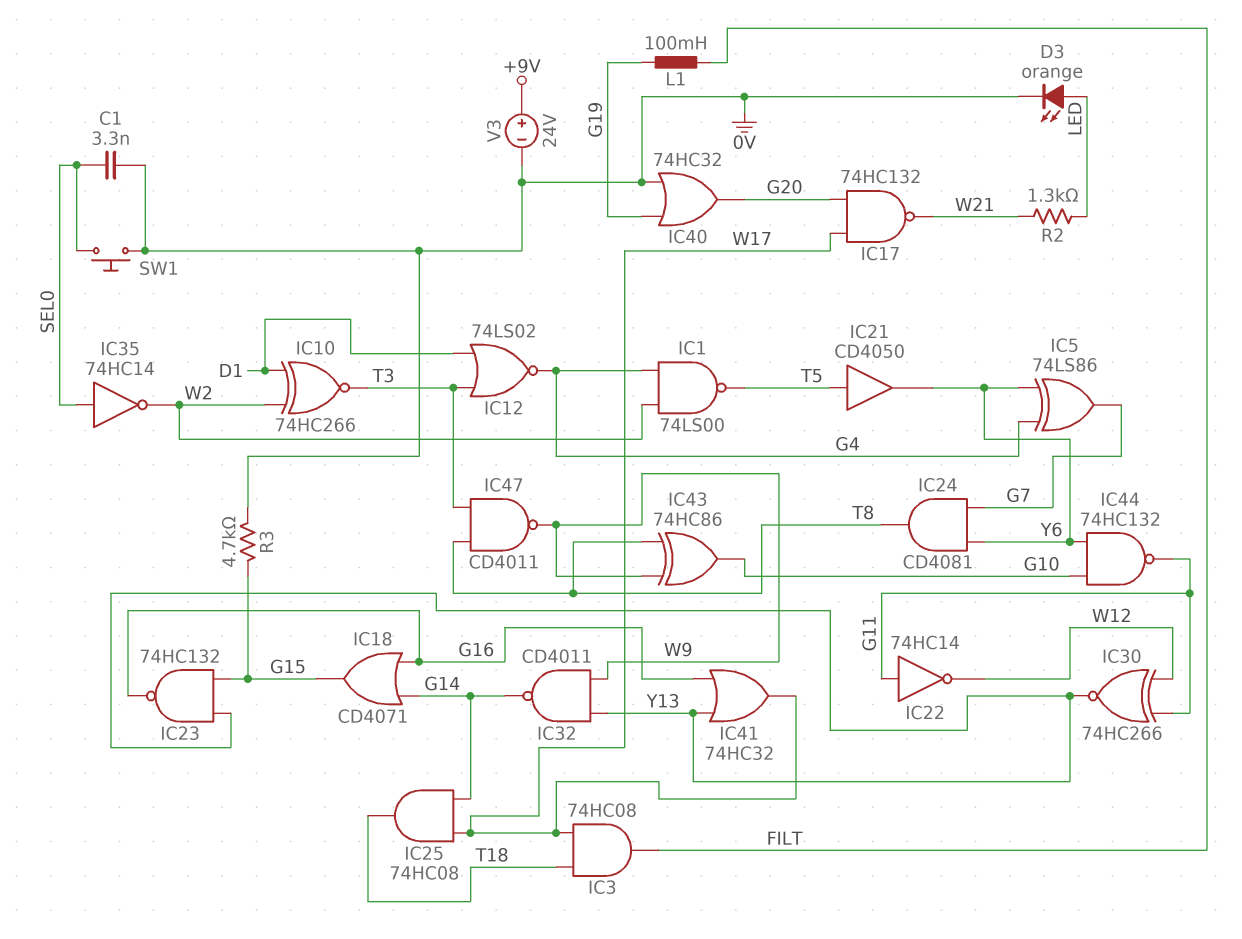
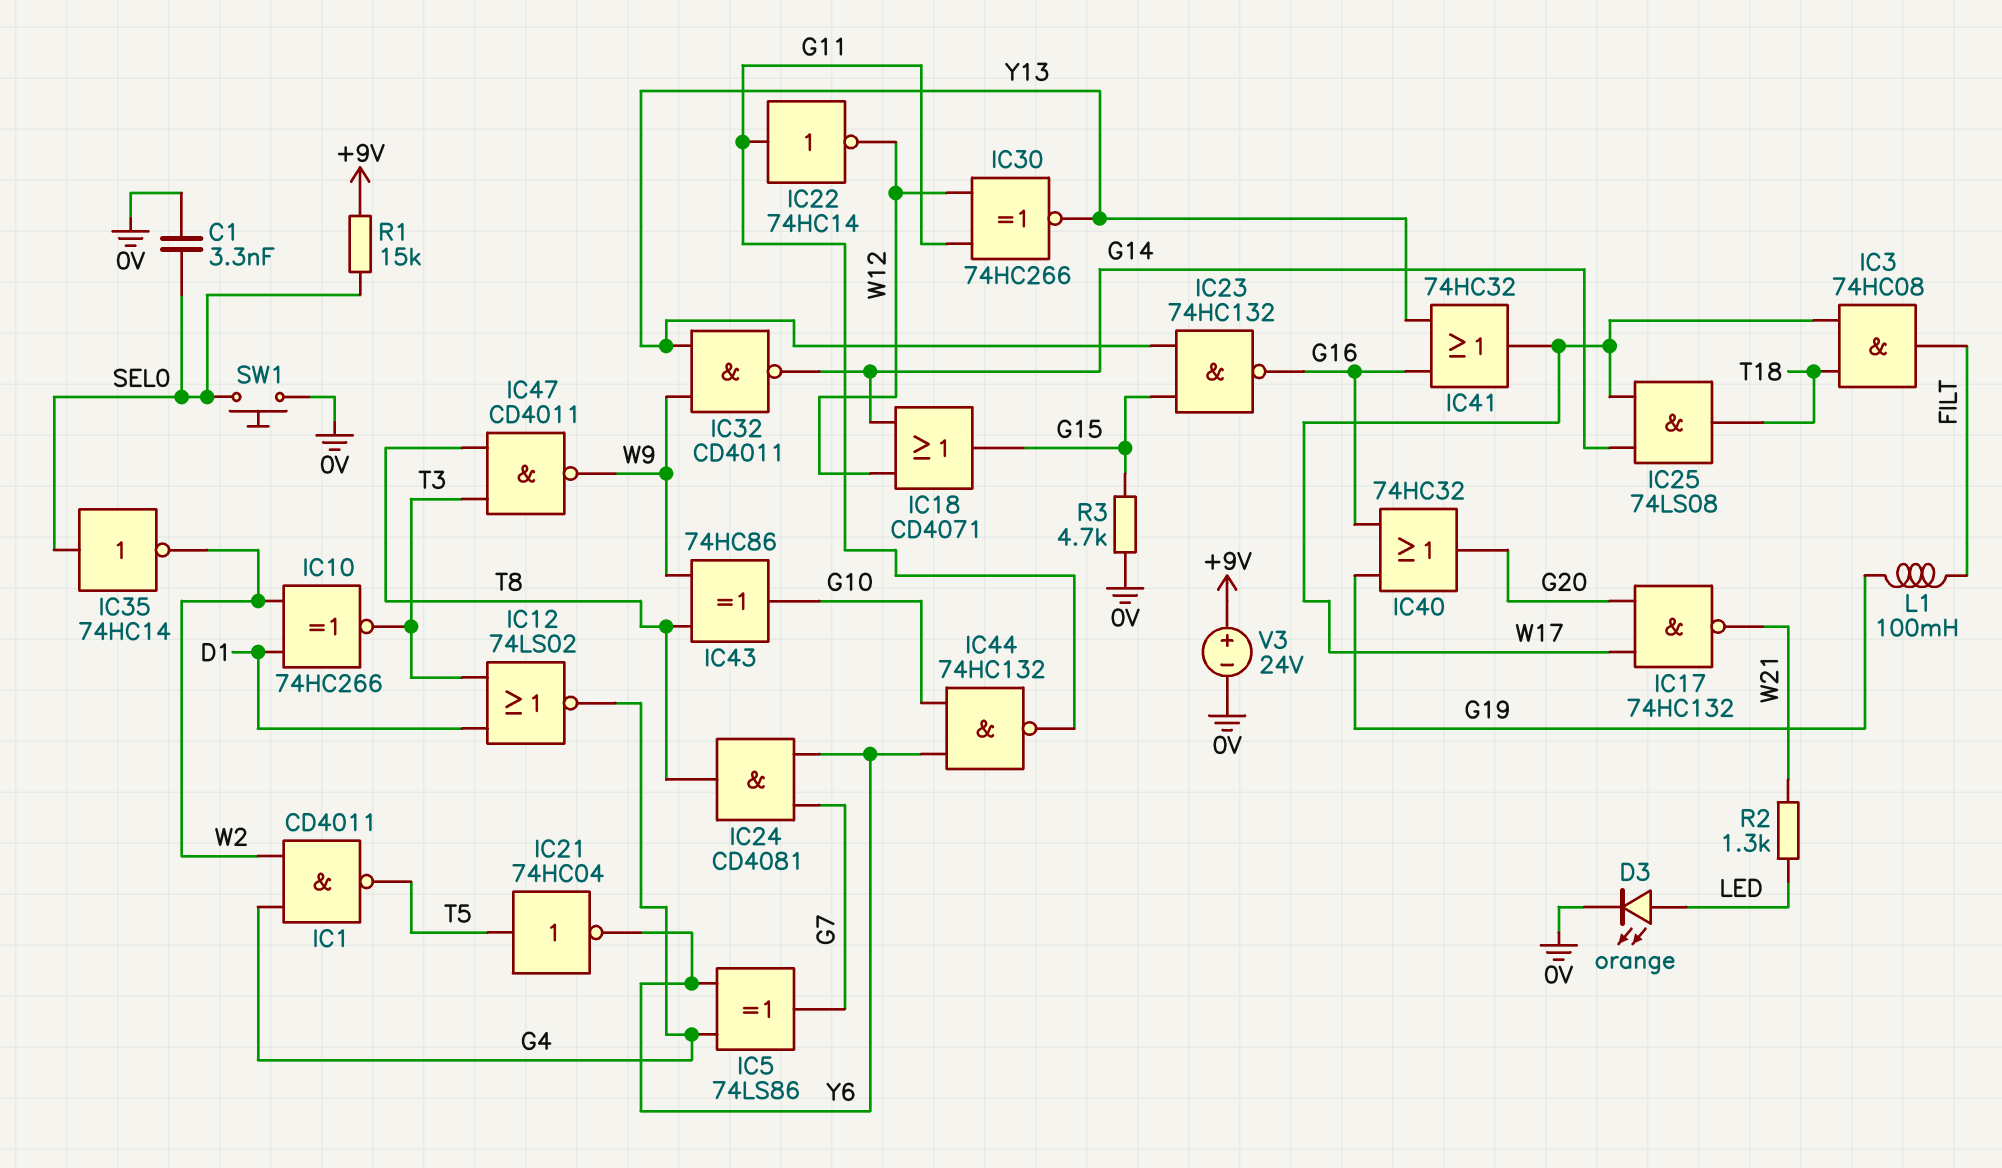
IC1: NAND 74LS00 (in G4, in W2, out T5) -> NAND CD4011 (in G4, in W2, out T5)
IC18: OR CD4071 (in G14, in G16, out G15) -> OR CD4071 (in G14, in W12, out G15)
IC21: buffer CD4050 (in T5, out Y6) -> NOT 74HC04 (in T5, out Y6)
IC25: AND 74HC08 (in G14, in W17, out T18) -> AND 74LS08 (in G14, in W17, out T18)
IC40: OR 74HC32 (in 0V, in G19, out G20) -> OR 74HC32 (in G16, in G19, out G20)
R1: none -> 15k (+9V, SEL0)

